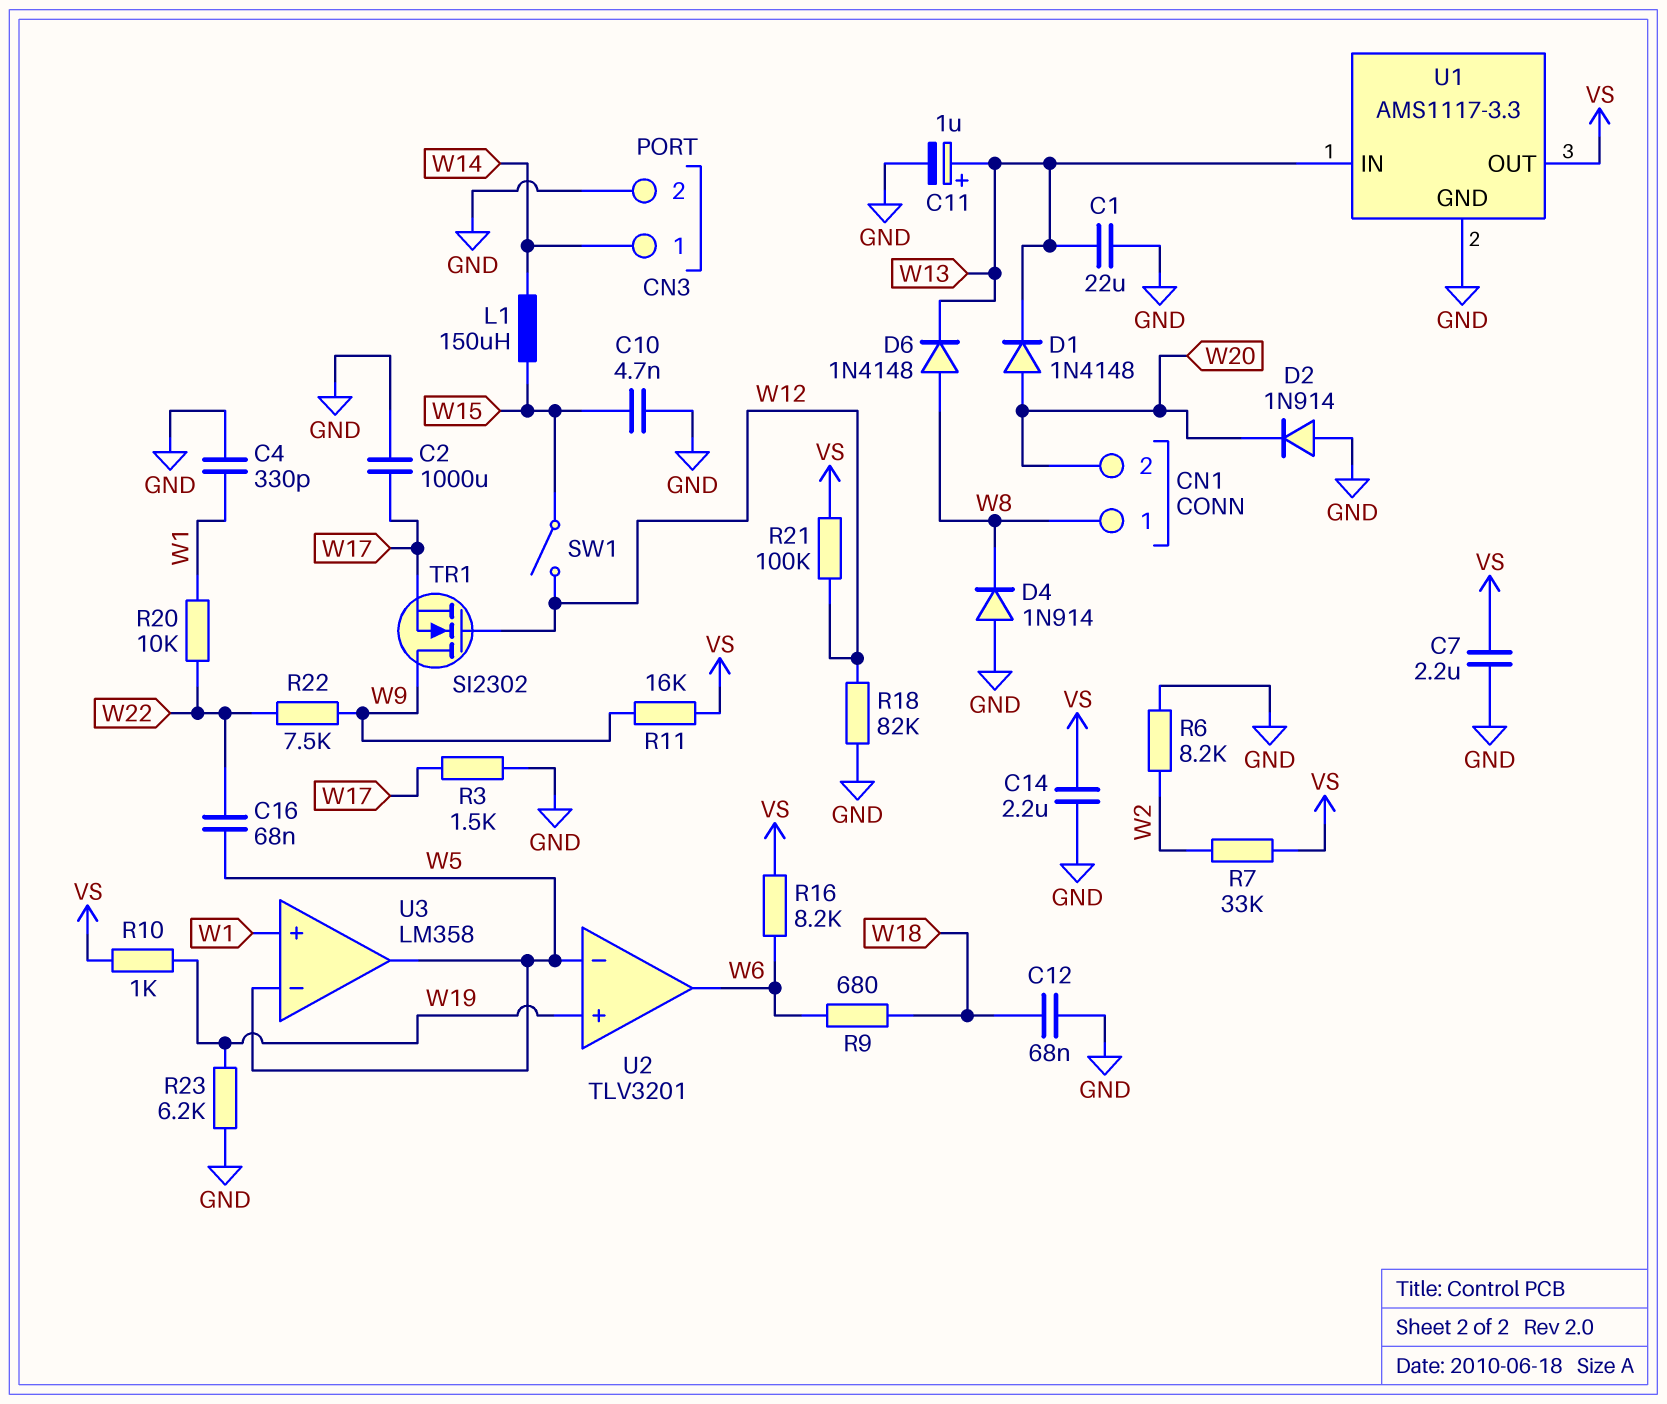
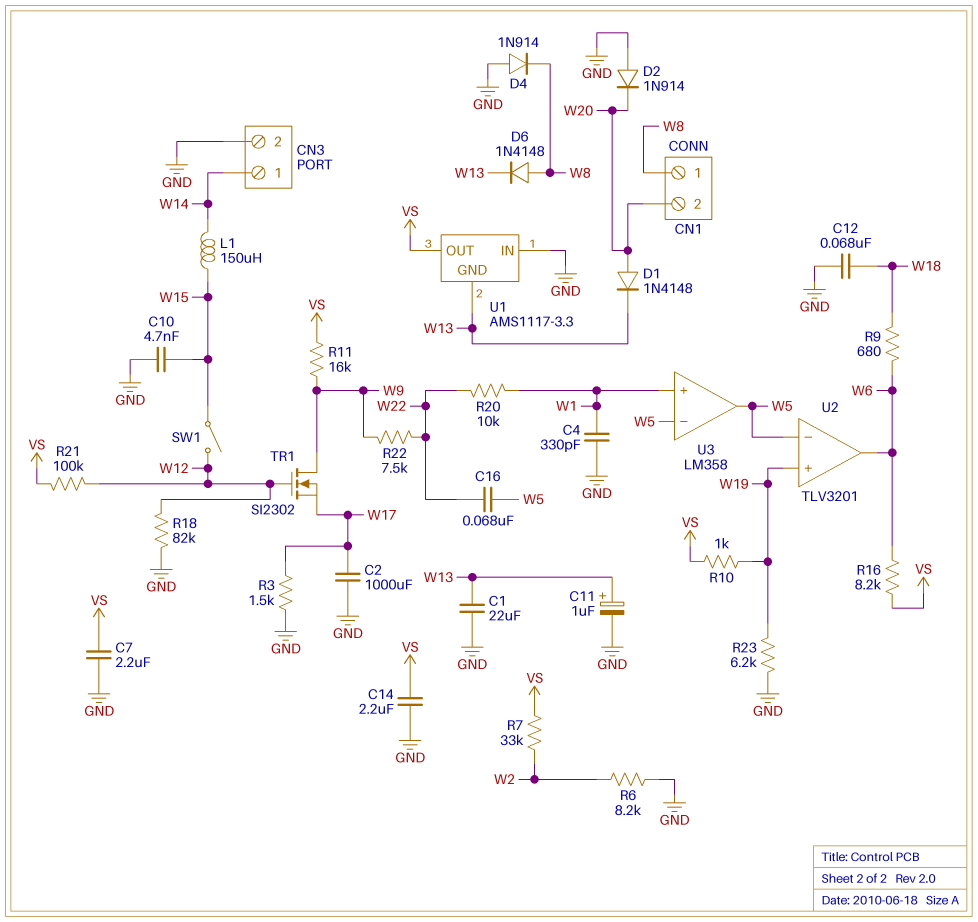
U1 pin GND: GND -> W13
U1 pin IN: W13 -> GND

